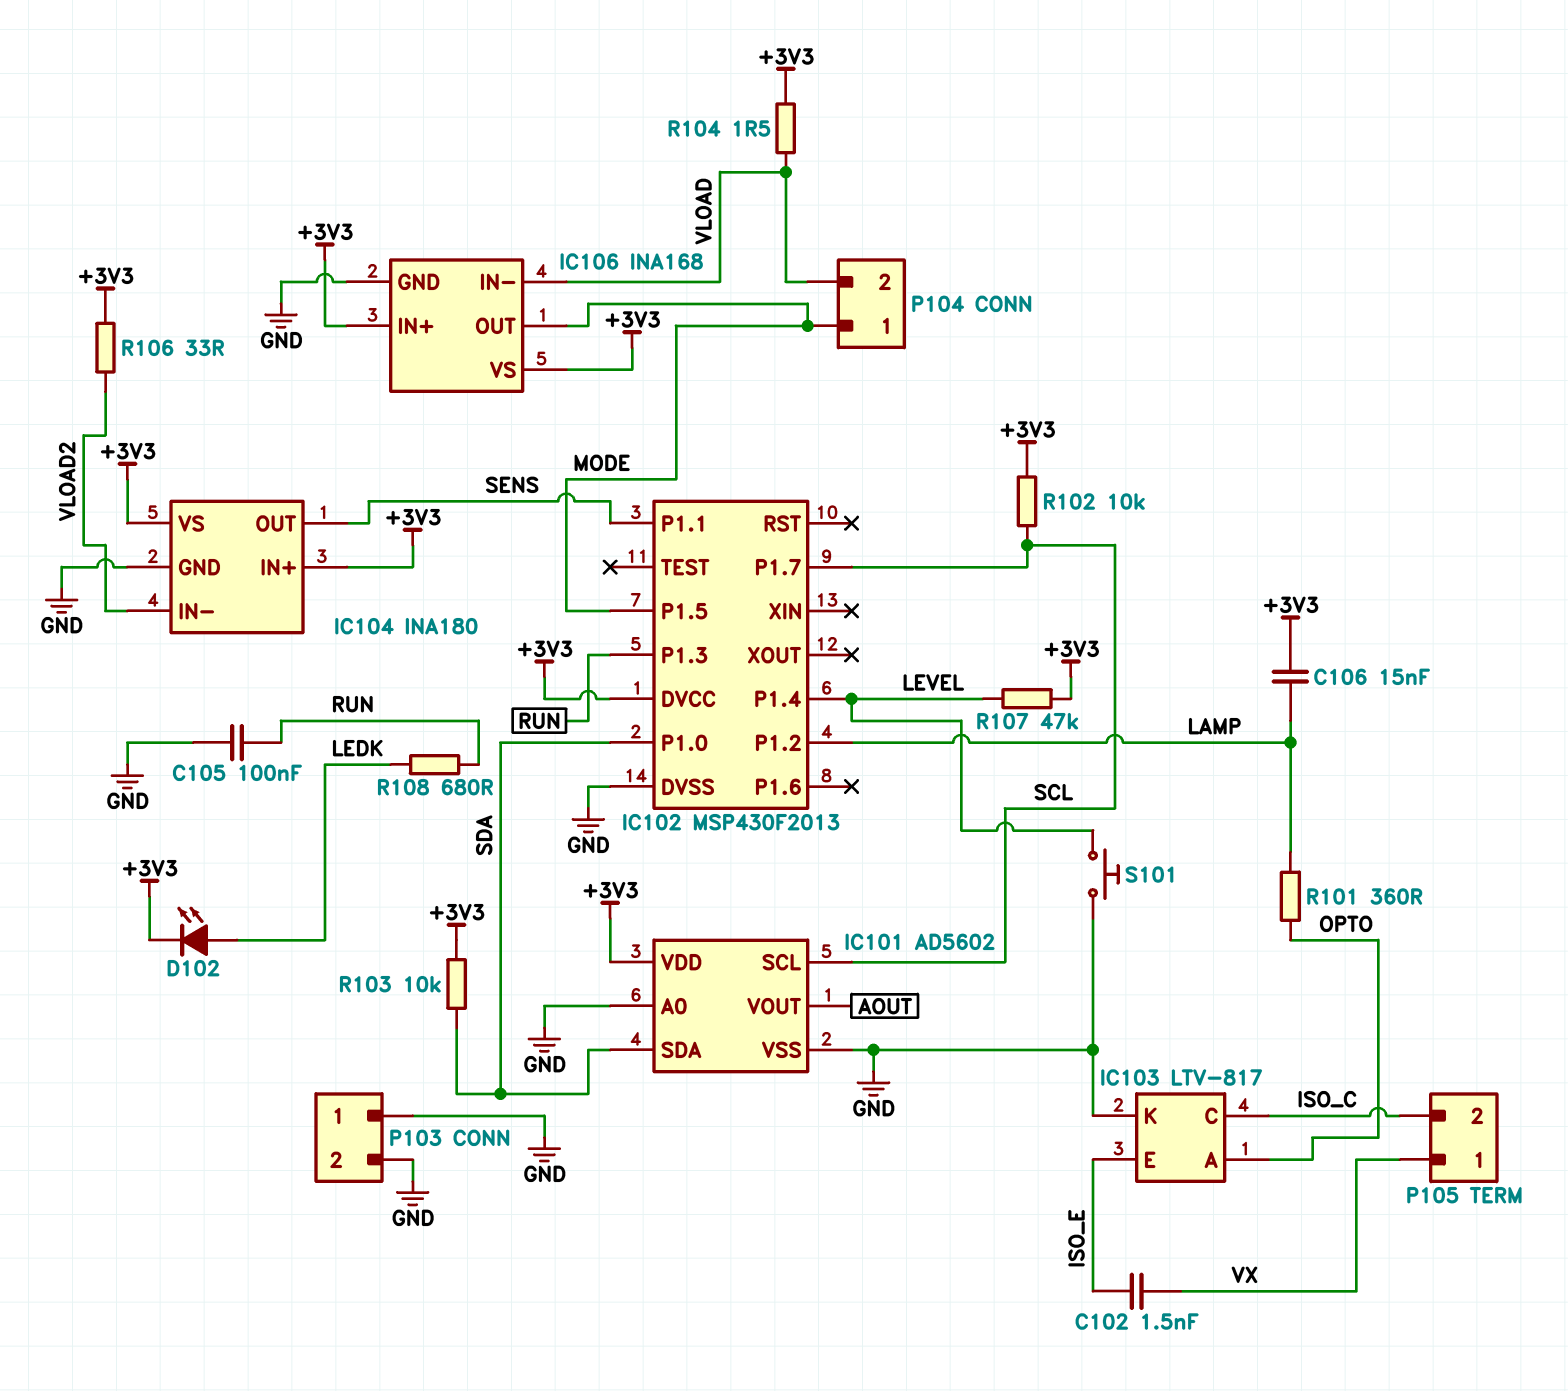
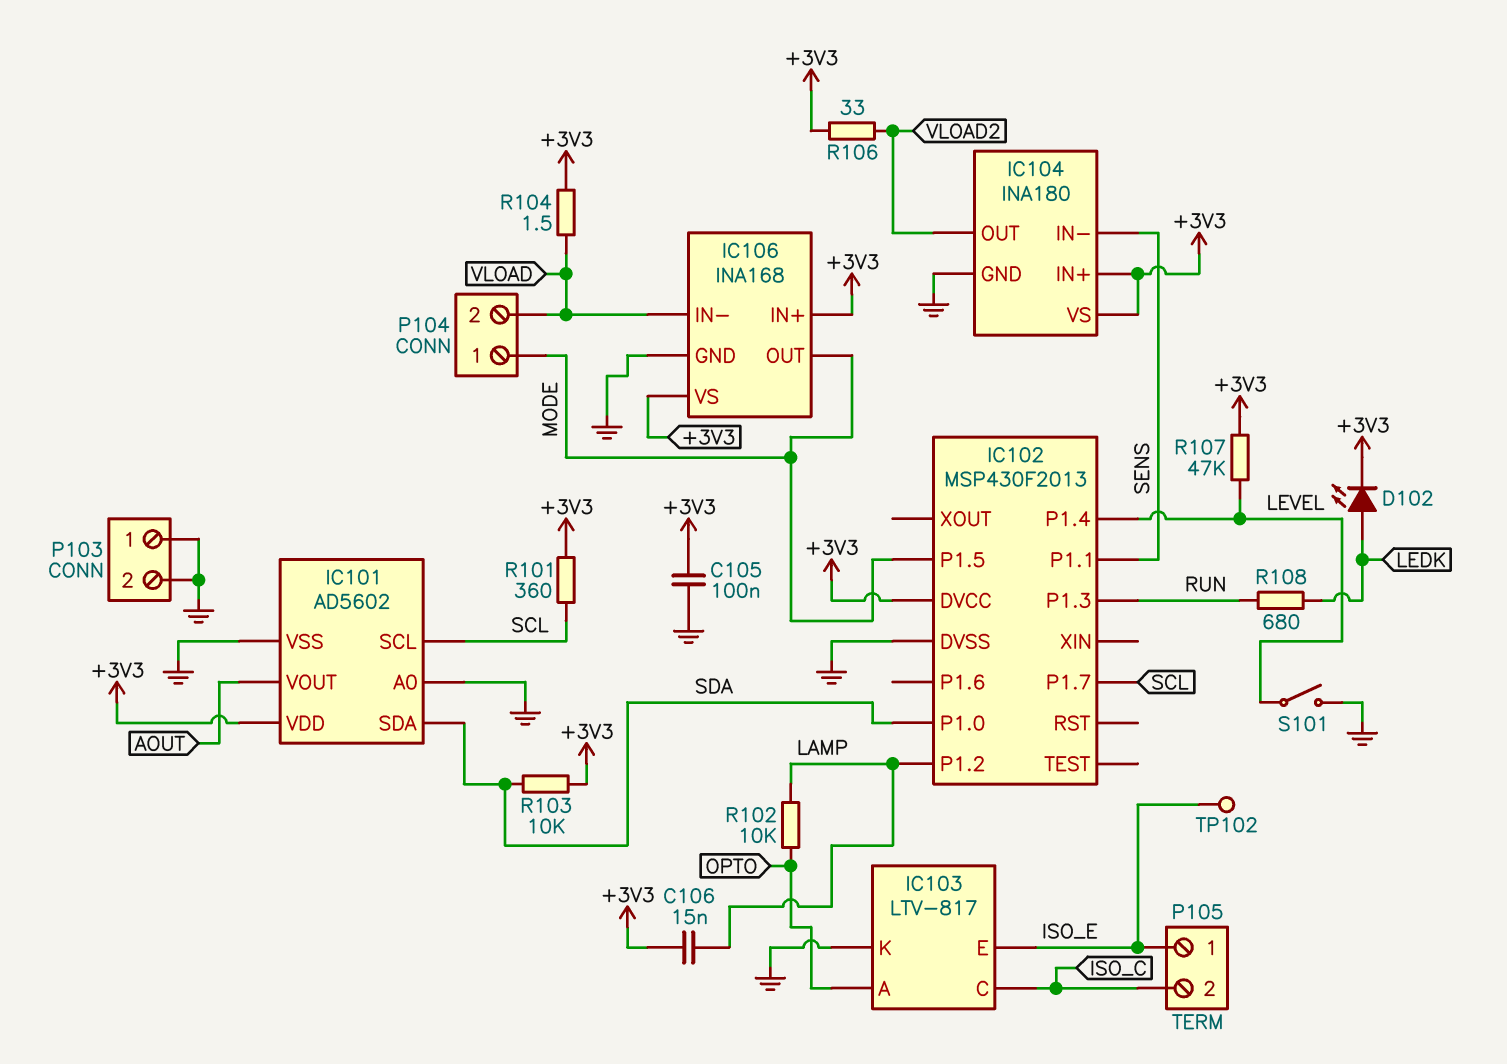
C102: 1.5nF (ISO_E, VX) -> none
C105: 100nF (GND, RUN) -> 100nF (+3V3, GND)
IC104 pin IN-: VLOAD2 -> SENS
IC104 pin OUT: SENS -> VLOAD2
P105 pin 1: VX -> ISO_E
R101: 360 (LAMP, OPTO) -> 360 (+3V3, SCL)
R102: 10k (+3V3, SCL) -> 10k (LAMP, OPTO)
S101: button (GND, LEVEL) -> switch (GND, LEVEL)
TP102: none -> test point (ISO_E)

